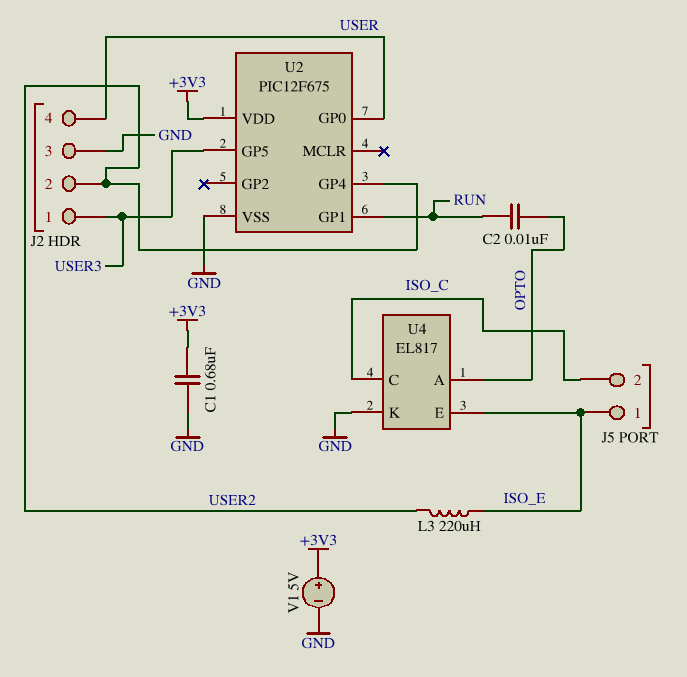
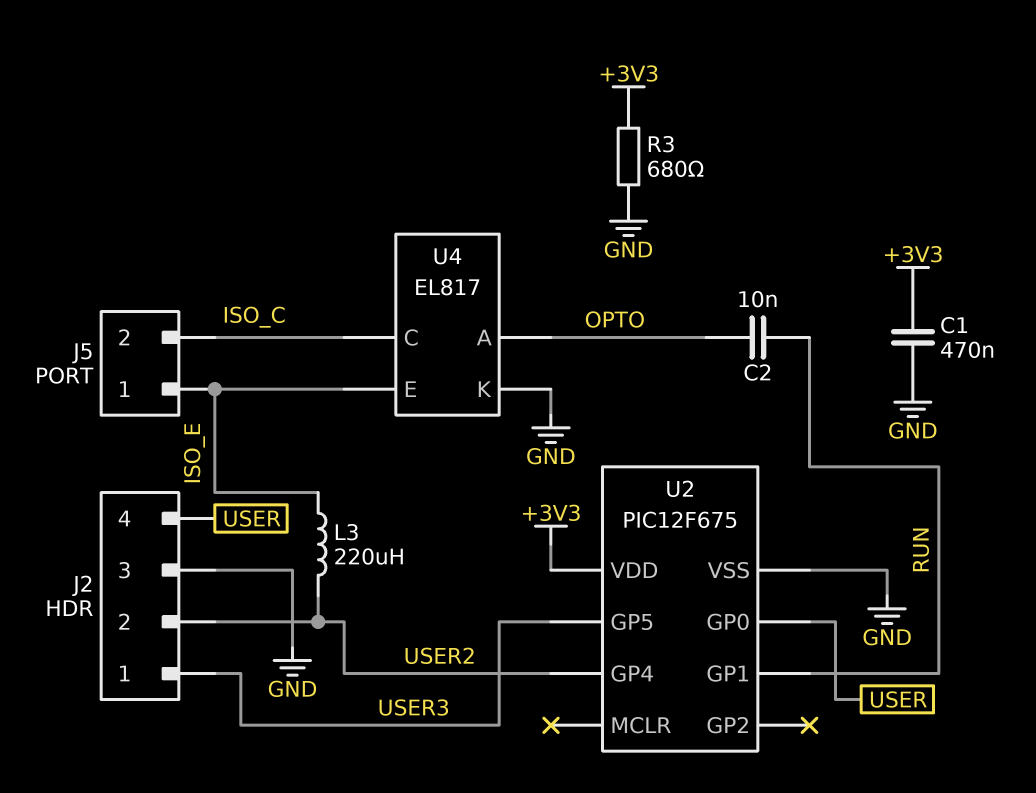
C1: 680nF (+3V3, GND) -> 470nF (+3V3, GND)
R3: none -> 680 (+3V3, GND)
V1: 5V (plus +3V3, minus GND) -> none

